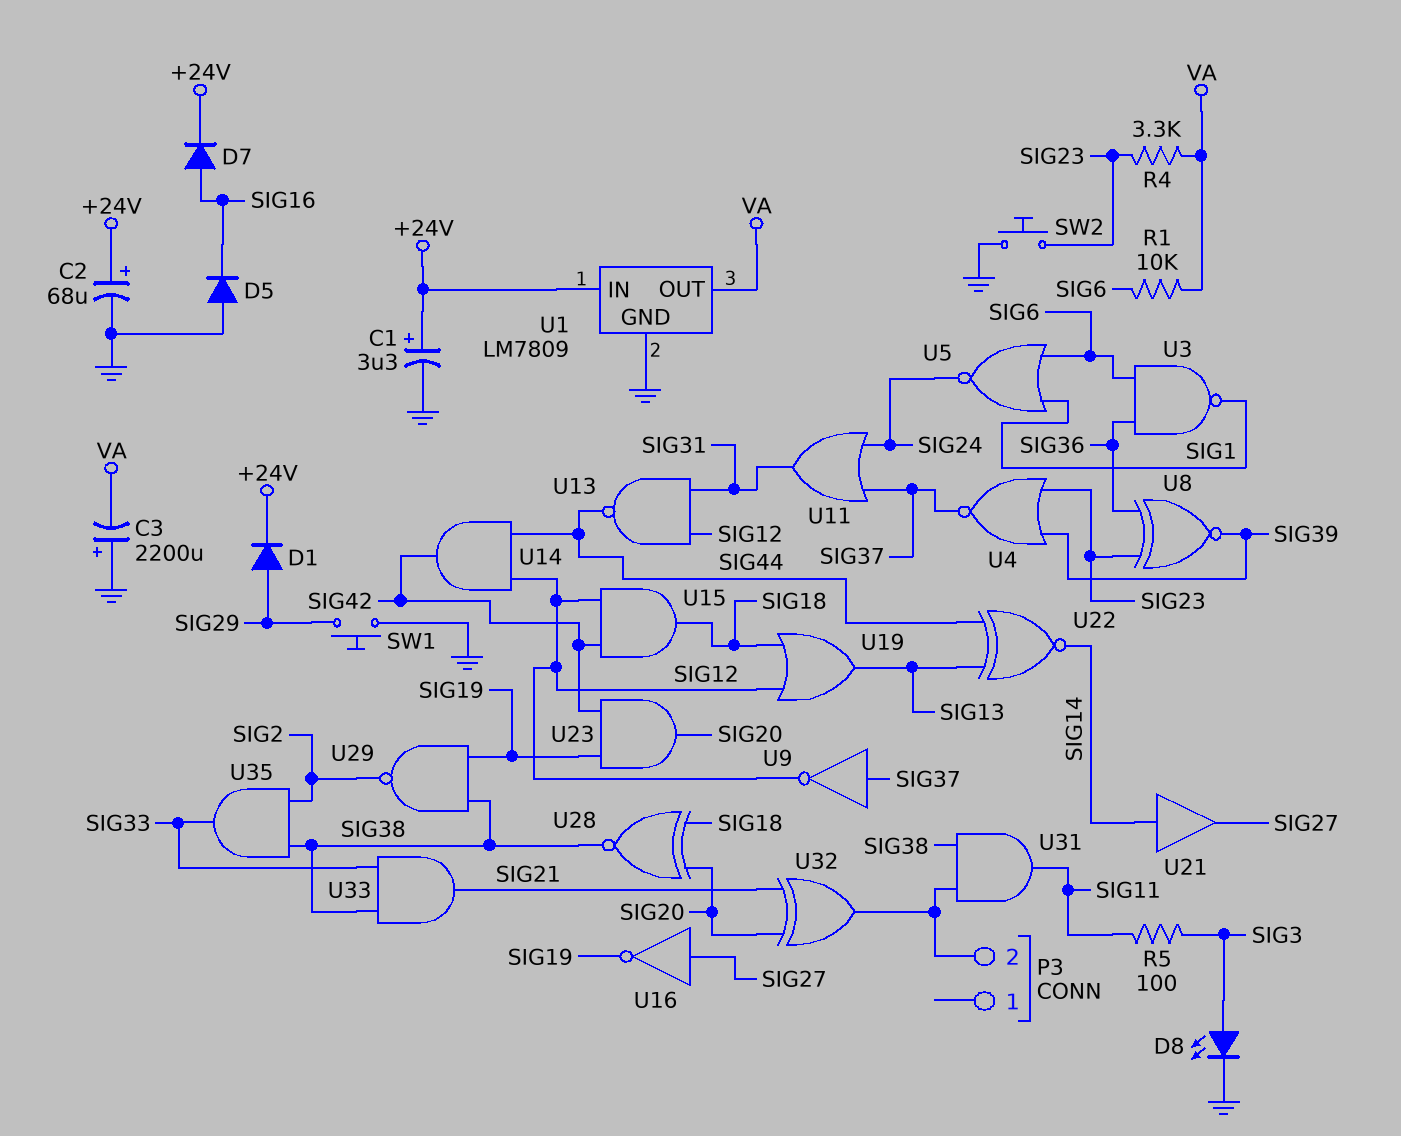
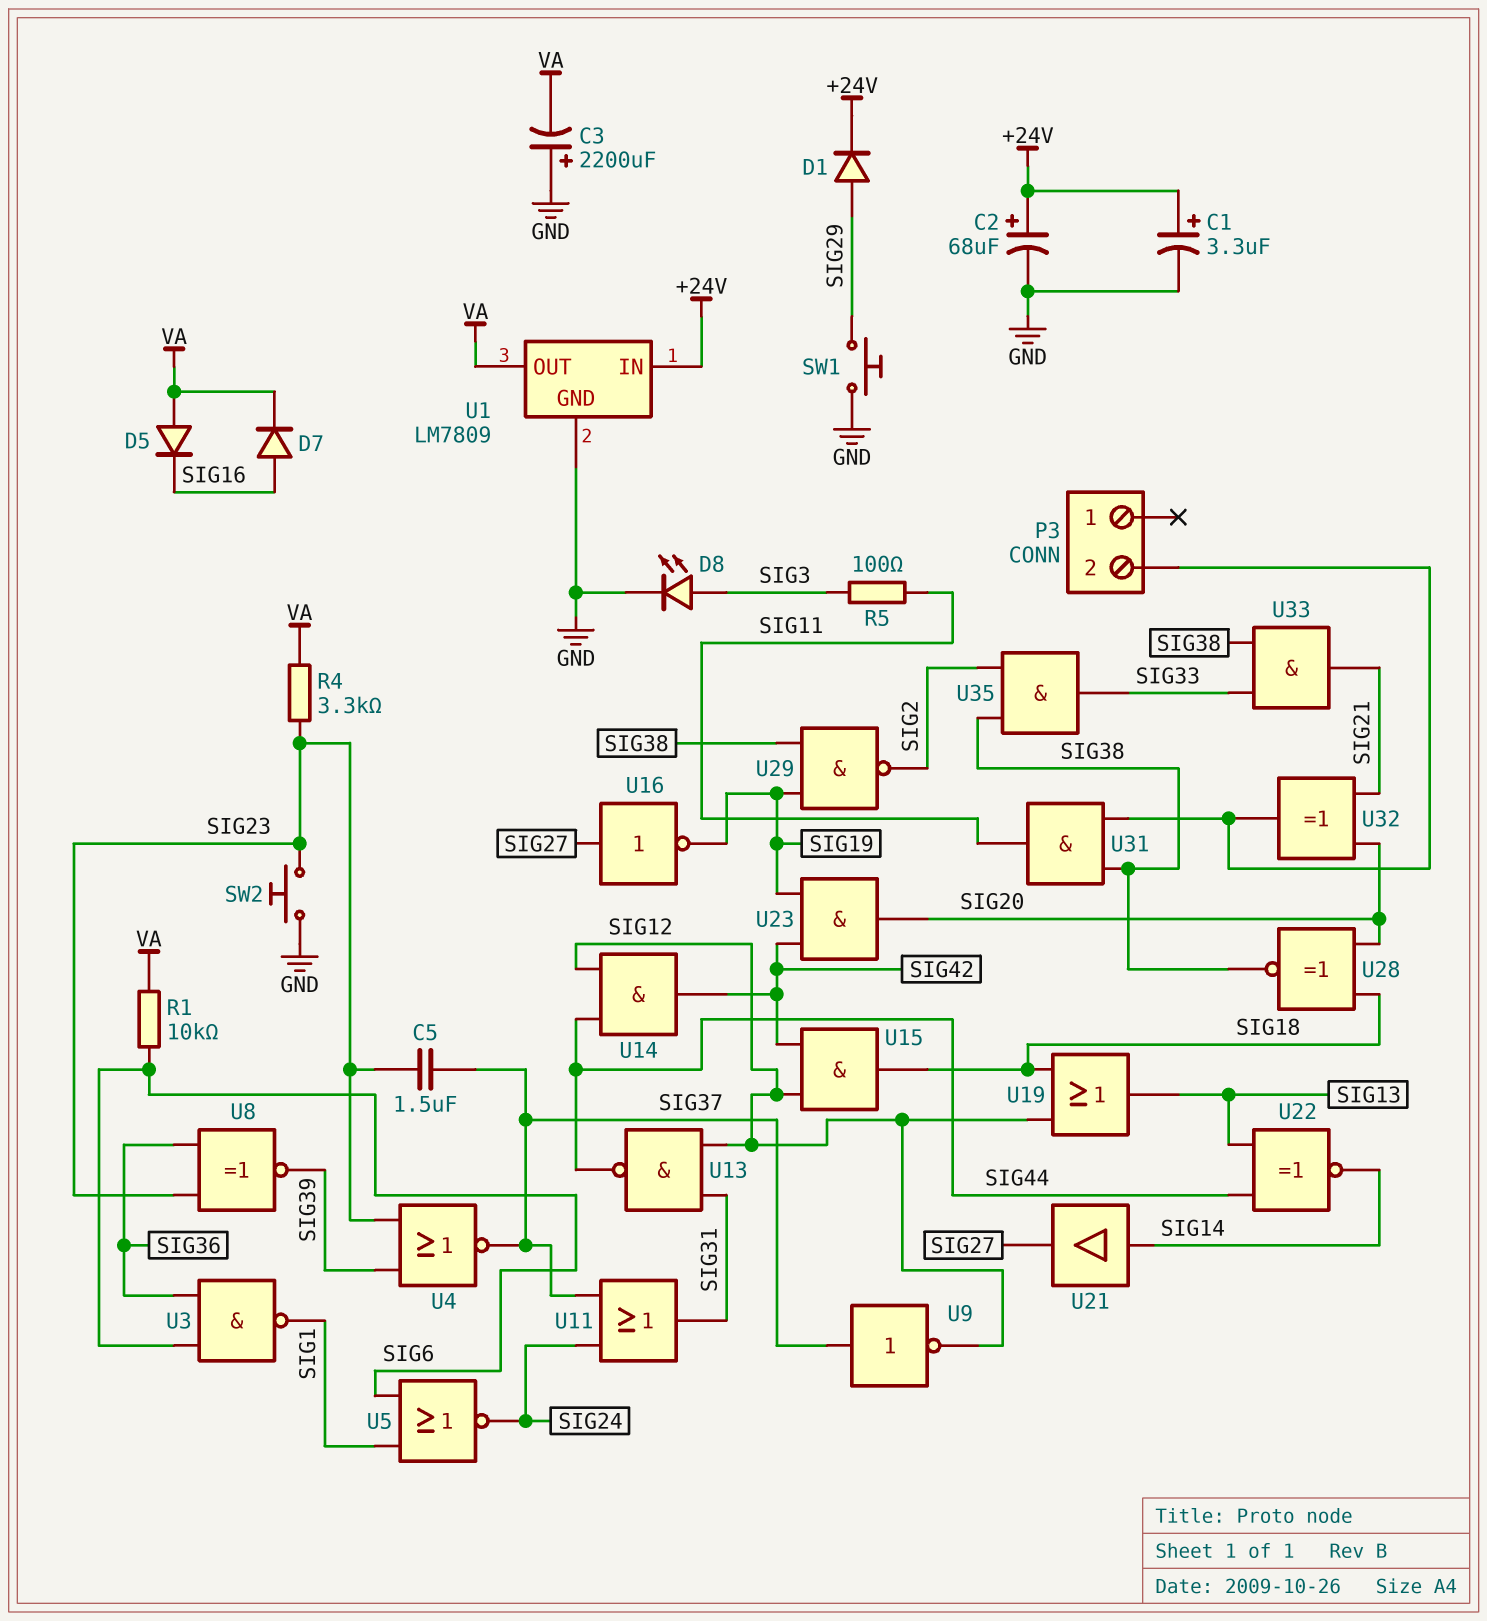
C5: none -> 1.5uF (SIG23, SIG37)
D5: diode (A GND, K SIG16) -> diode (A VA, K SIG16)
D7: diode (A SIG16, K +24V) -> diode (A SIG16, K VA)

